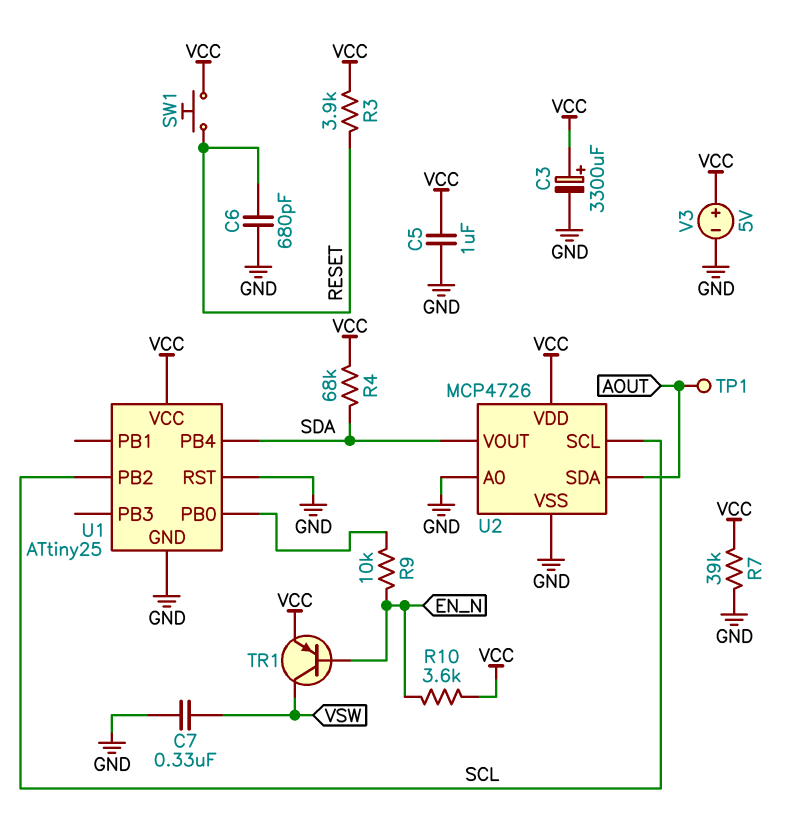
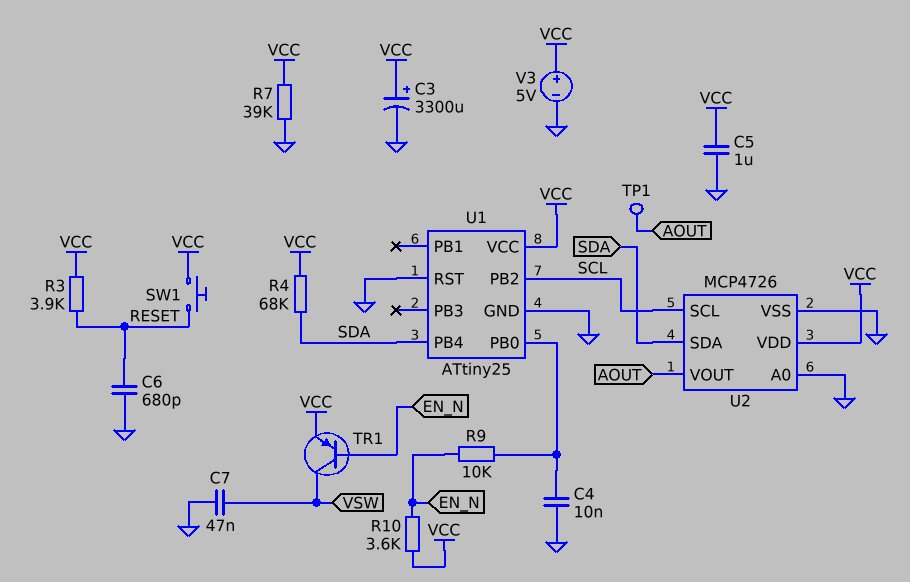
C4: none -> 10nF (GND, U1/PB0)
C7: 330nF (GND, VSW) -> 47nF (GND, VSW)
U2 pin SDA: AOUT -> SDA
U2 pin VOUT: SDA -> AOUT

